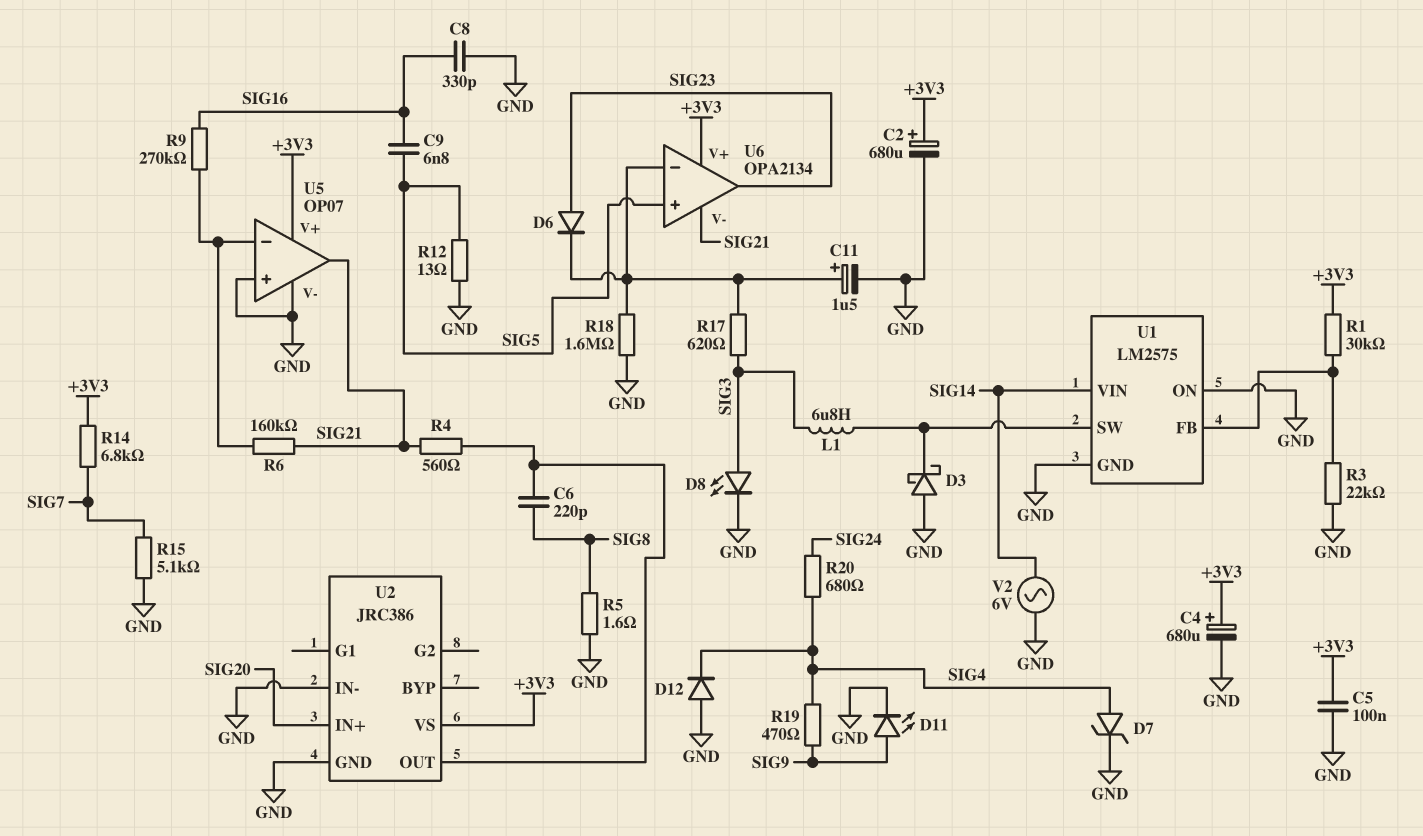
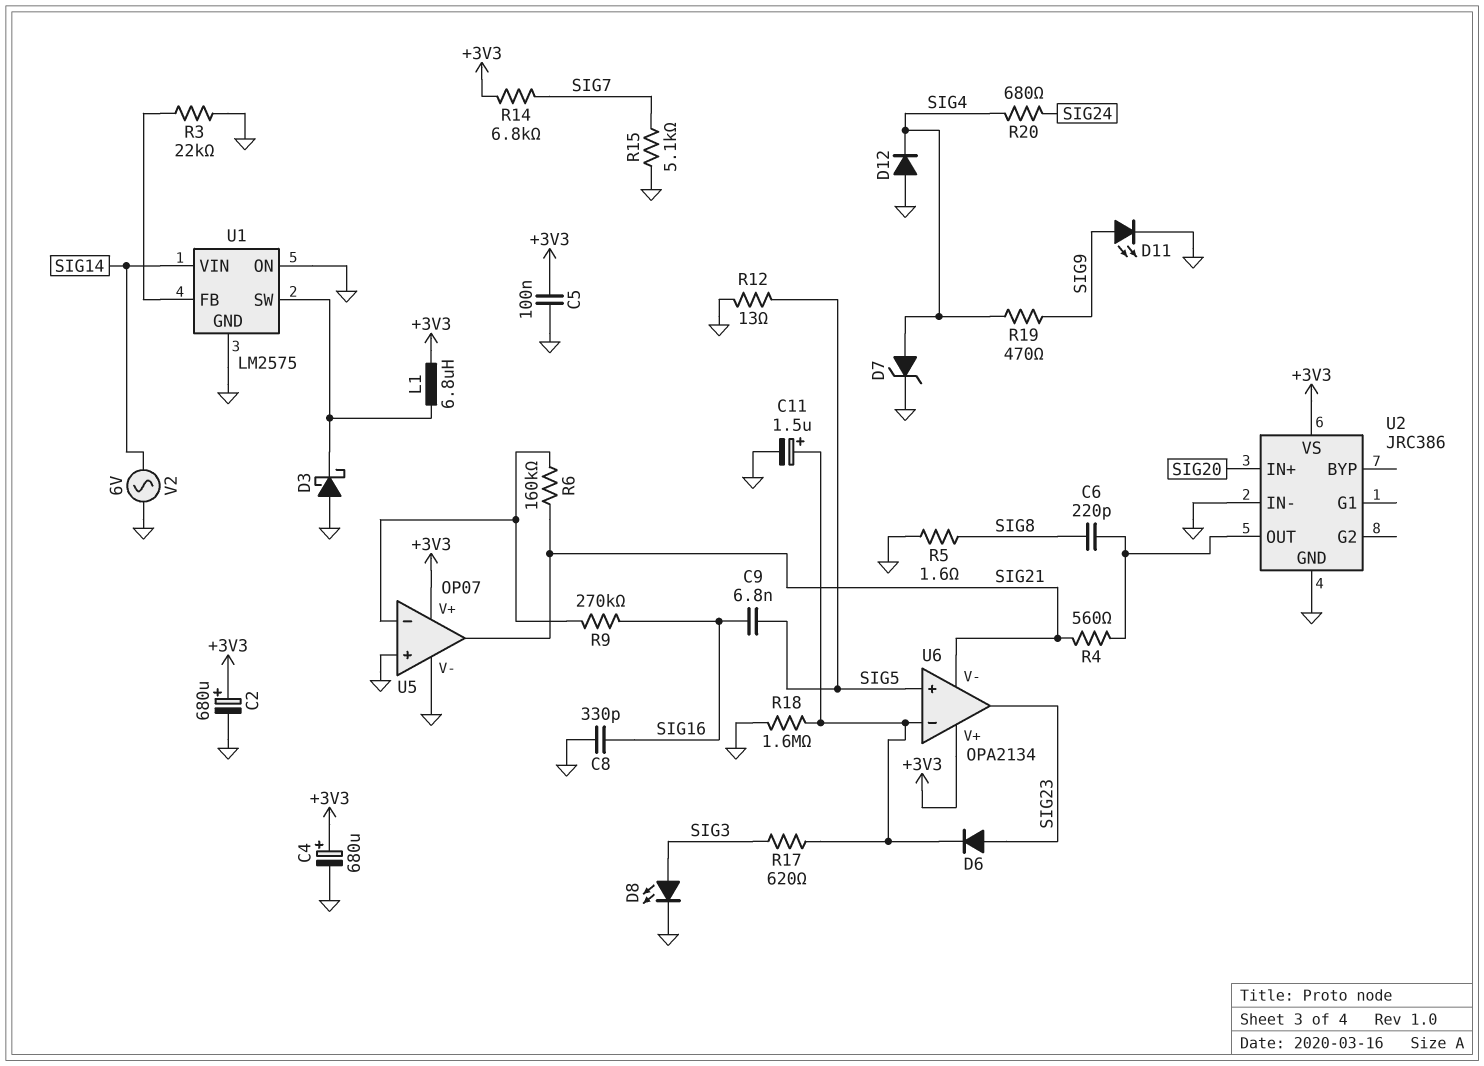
L1: 6.8uH (SIG3, U1/SW) -> 6.8uH (+3V3, U1/SW)
R1: 30k (+3V3, U1/FB) -> none

